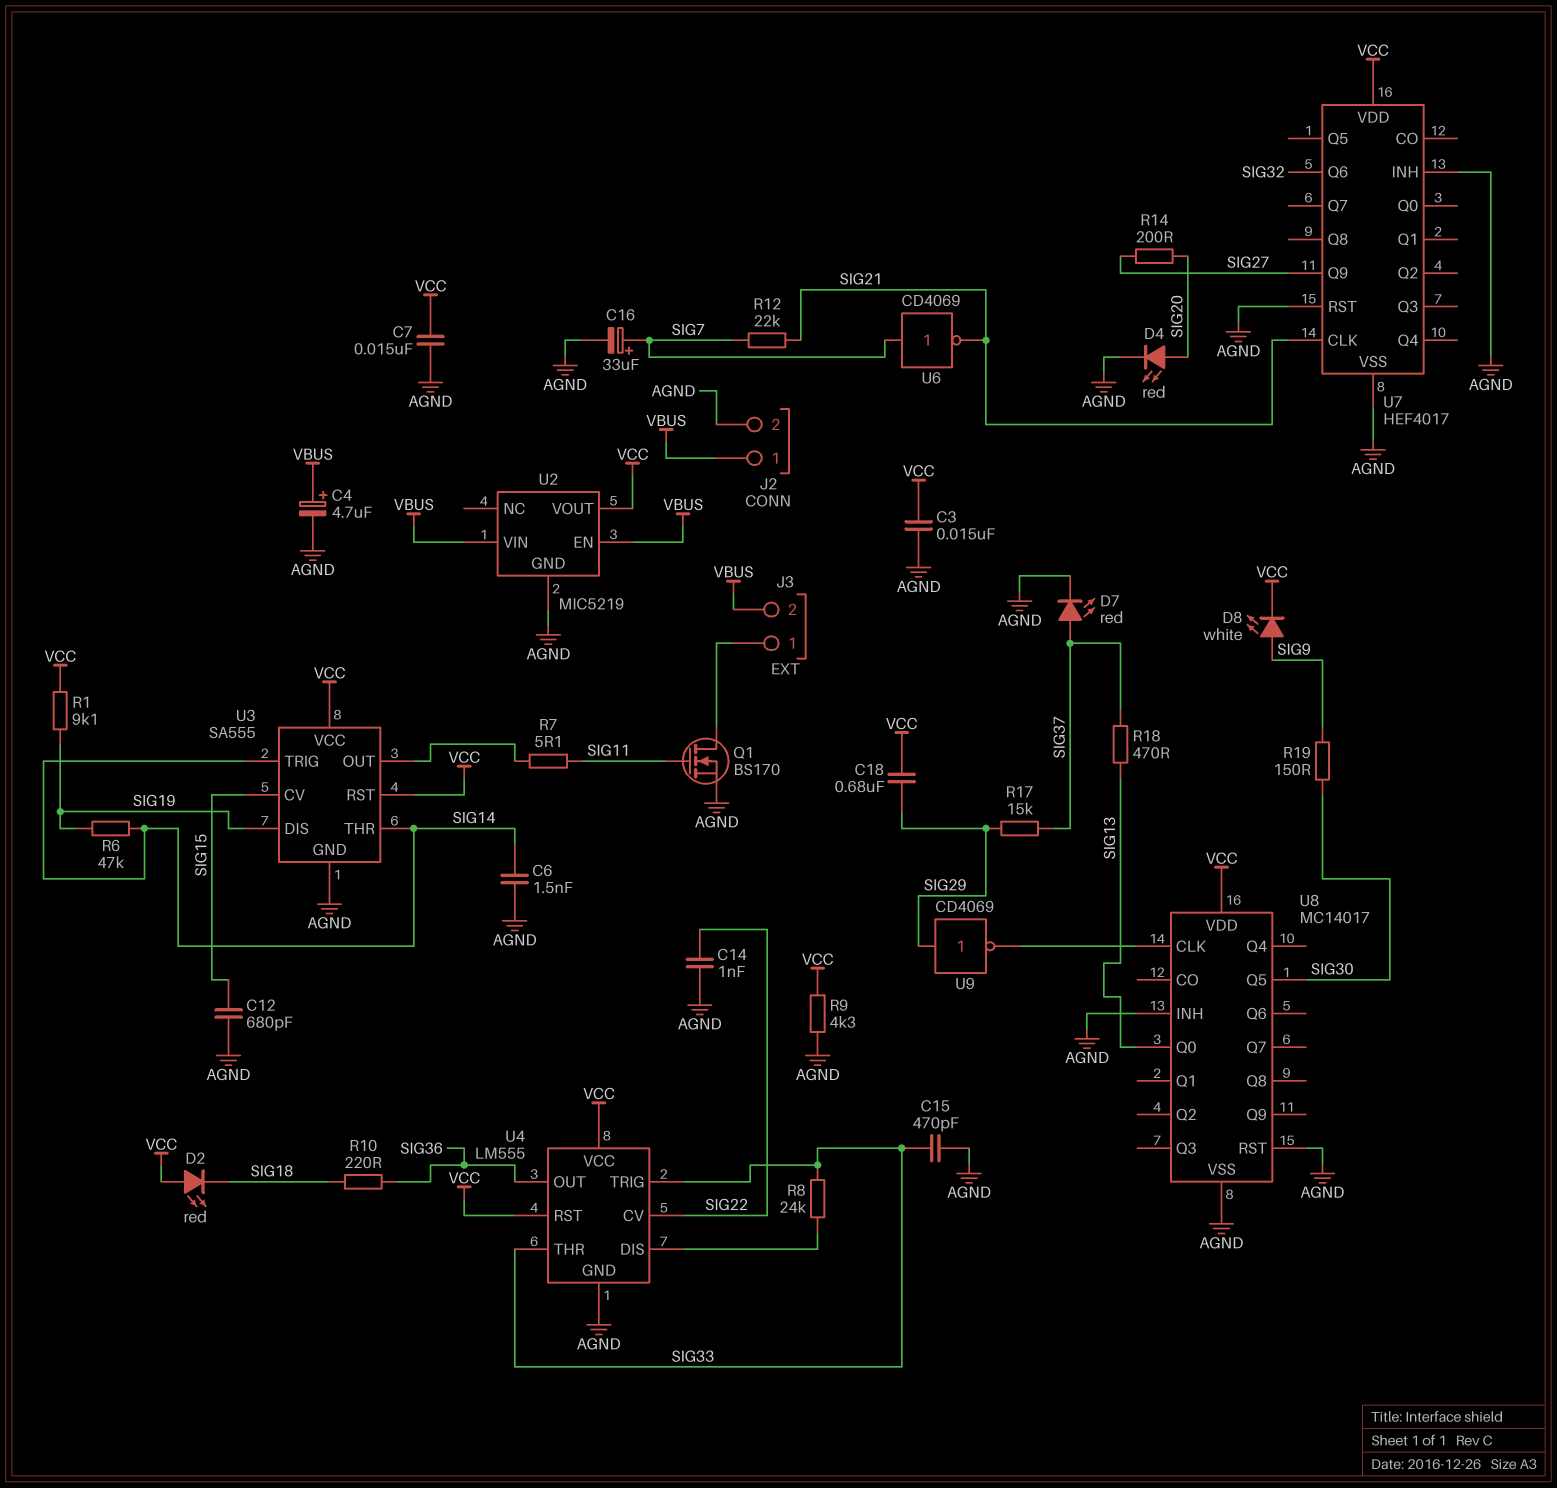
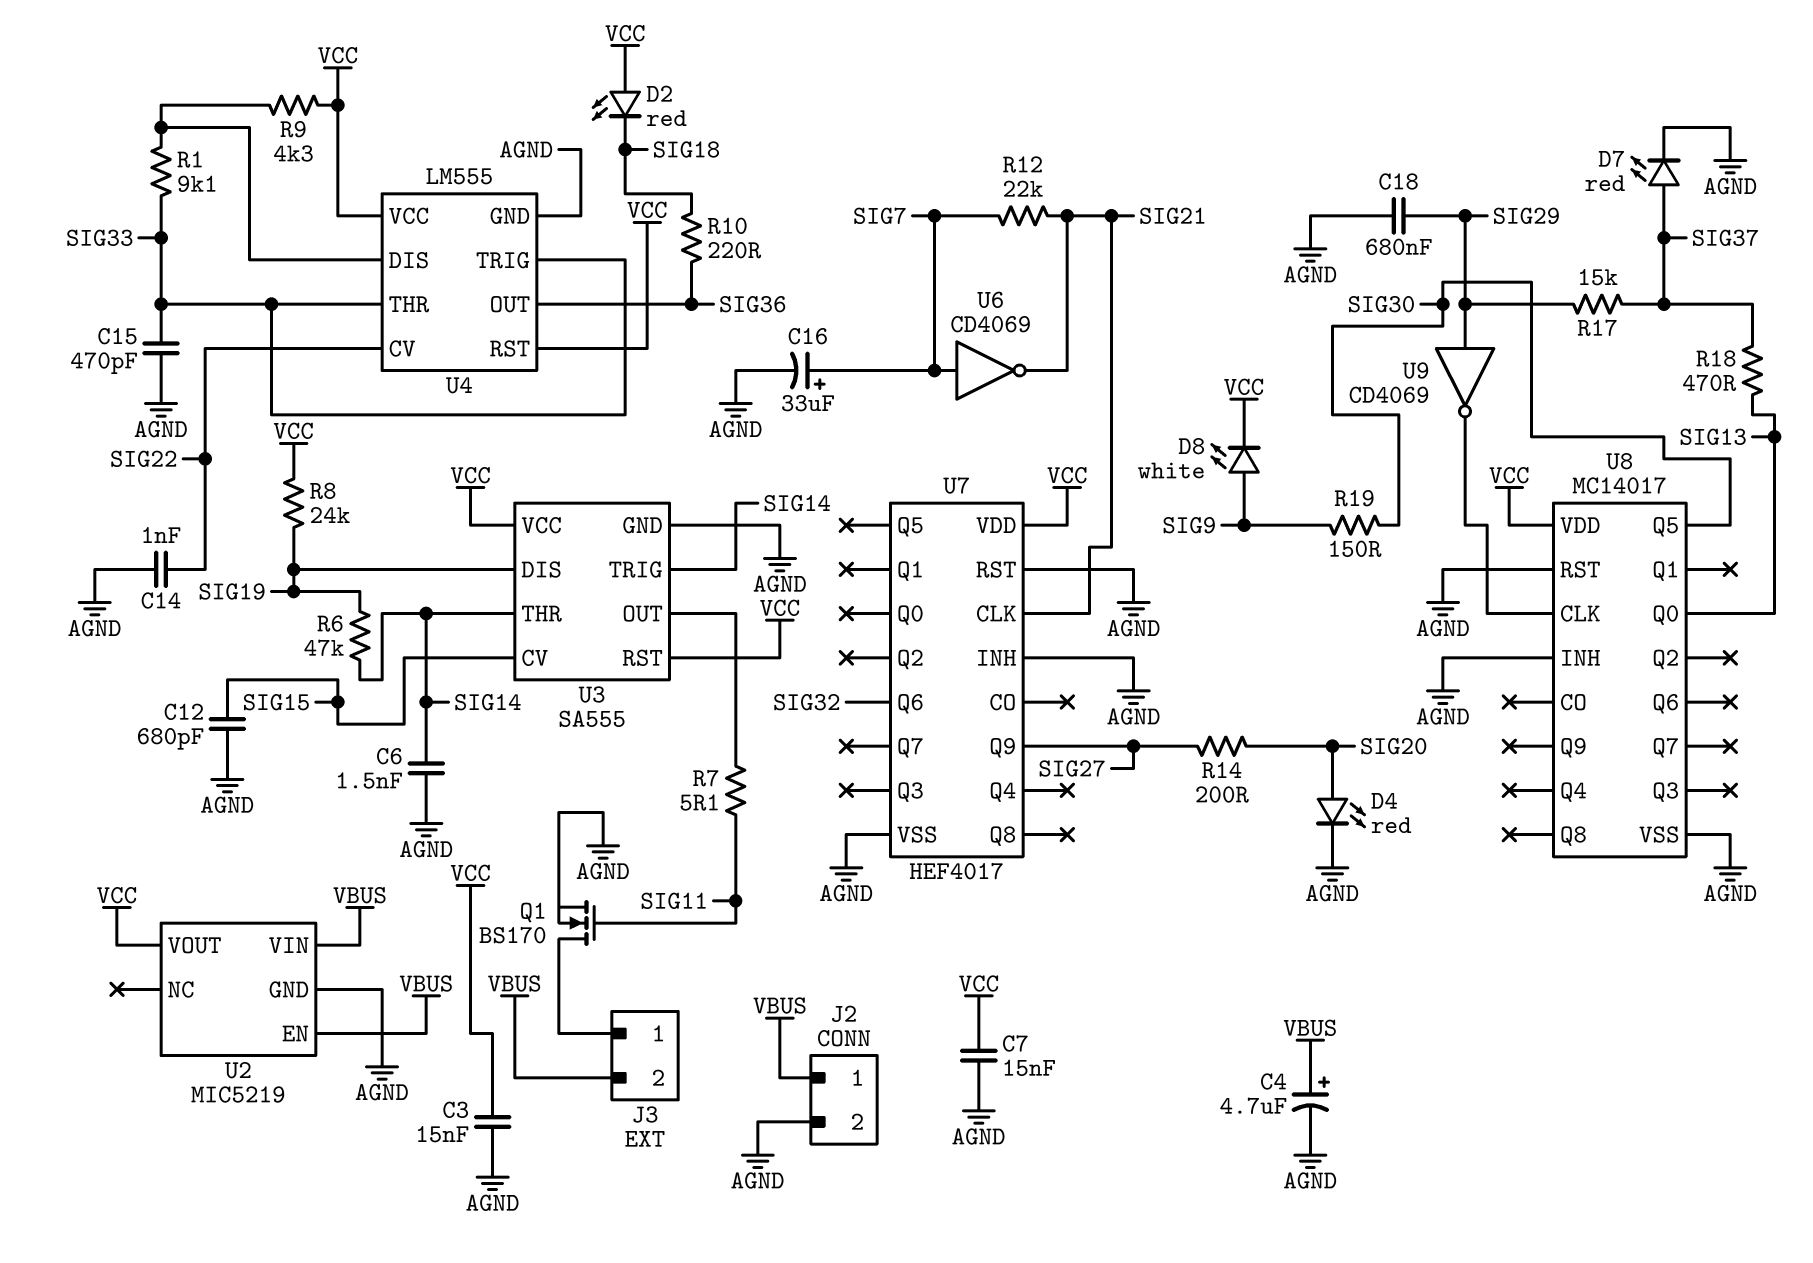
C18: 680nF (SIG29, VCC) -> 680nF (AGND, SIG29)
R1: 9.1k (SIG19, VCC) -> 9.1k (SIG33, U4/DIS)
R8: 24k (SIG33, U4/DIS) -> 24k (SIG19, VCC)
R9: 4.3k (AGND, VCC) -> 4.3k (U4/DIS, VCC)

